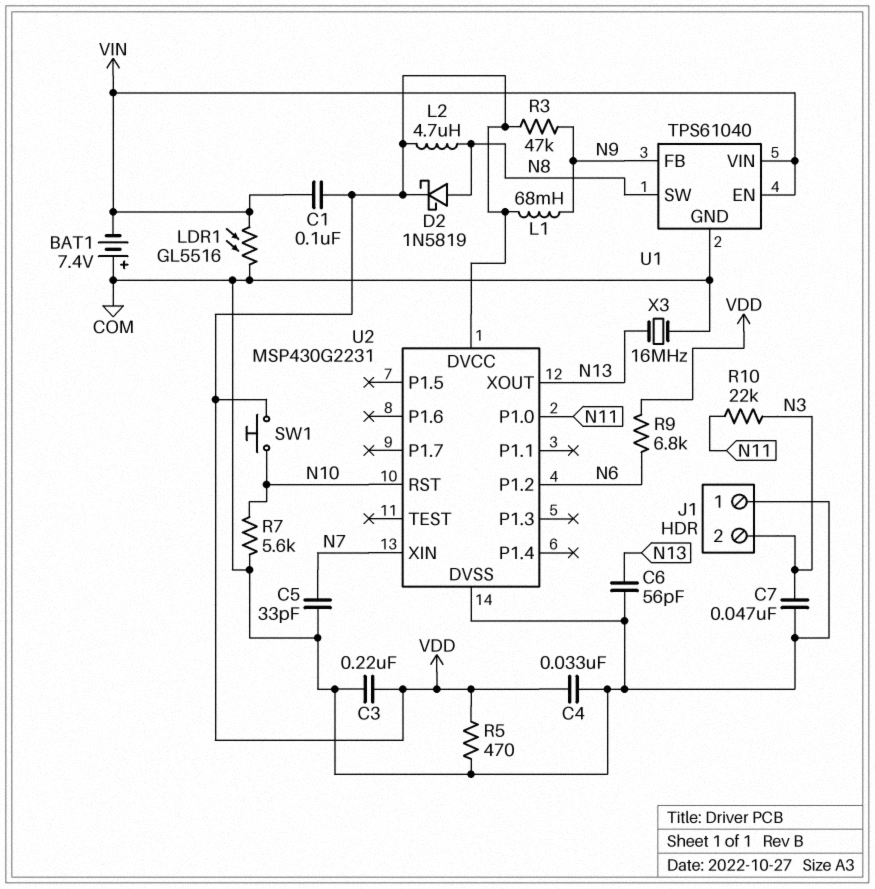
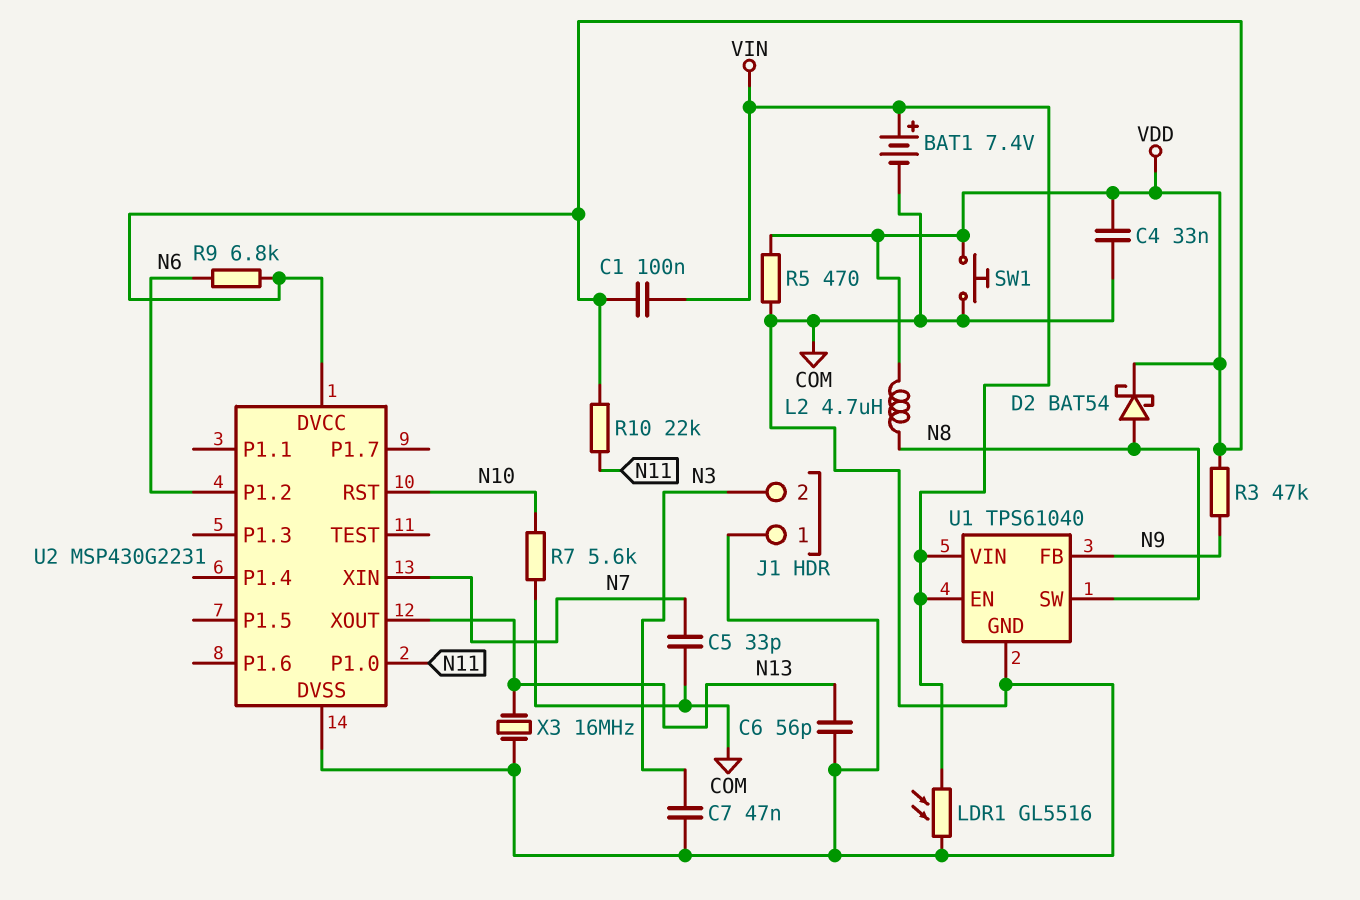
BAT1: 7.4V (plus COM, minus VIN) -> 7.4V (plus VIN, minus COM)
C3: 220nF (COM, VDD) -> none
D2: schottky 1N5819 (A N8, K VDD) -> schottky BAT54 (A N8, K VDD)
L1: 68mH (N9, VDD) -> none
R10: 22k (N3, N11) -> 22k (N11, VDD)
SW1: button (N10, VDD) -> button (COM, VDD)

